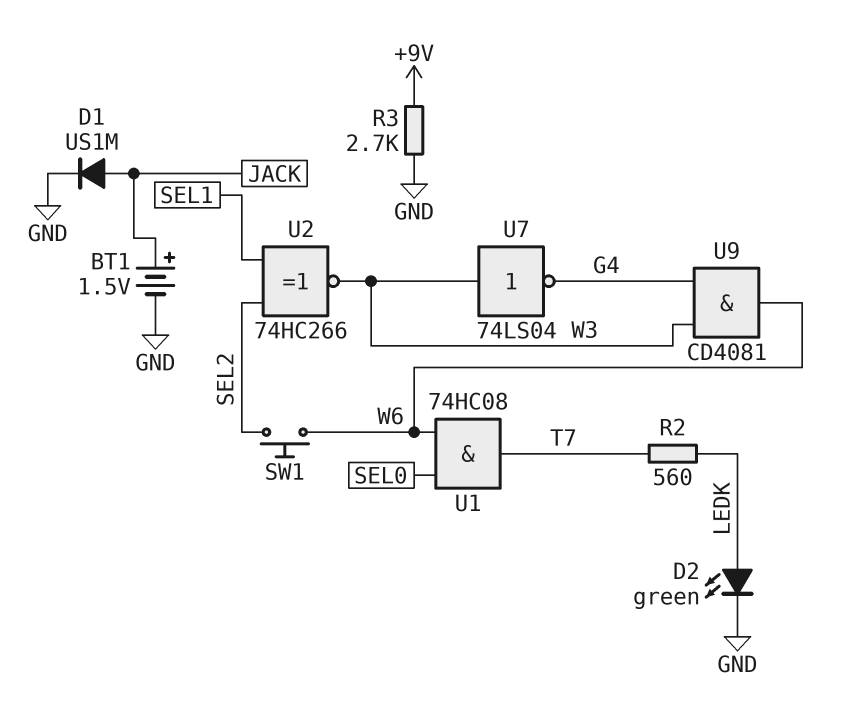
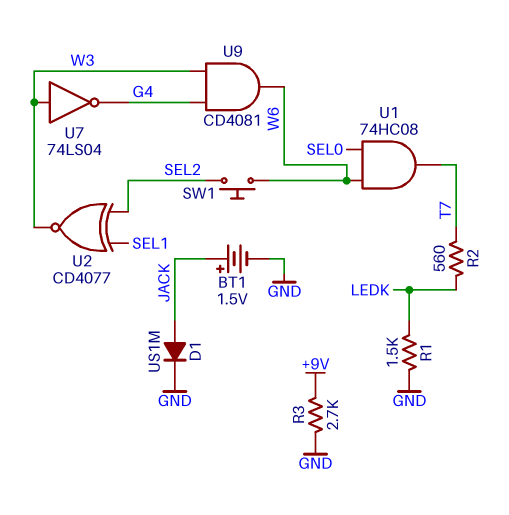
D2: LED green (A LEDK, K GND) -> none
R1: none -> 1.5k (GND, LEDK)
U2: XNOR 74HC266 (in SEL1, in SEL2, out W3) -> XNOR CD4077 (in SEL1, in SEL2, out W3)

